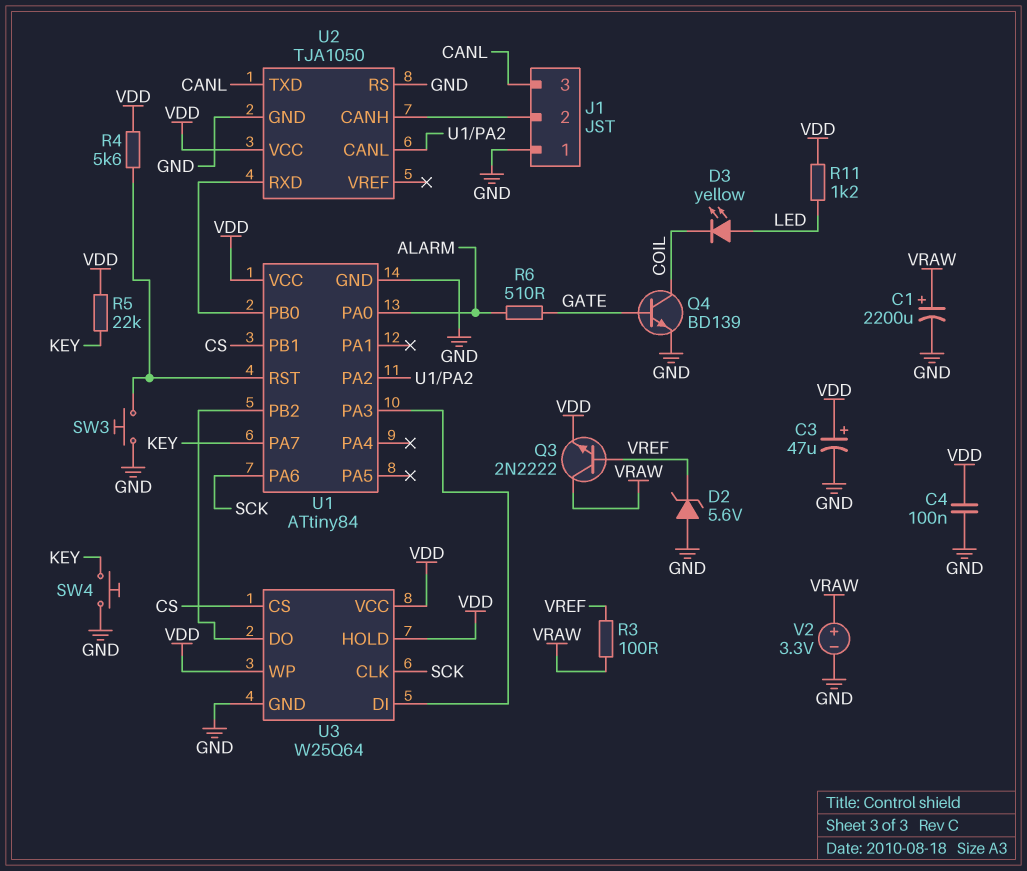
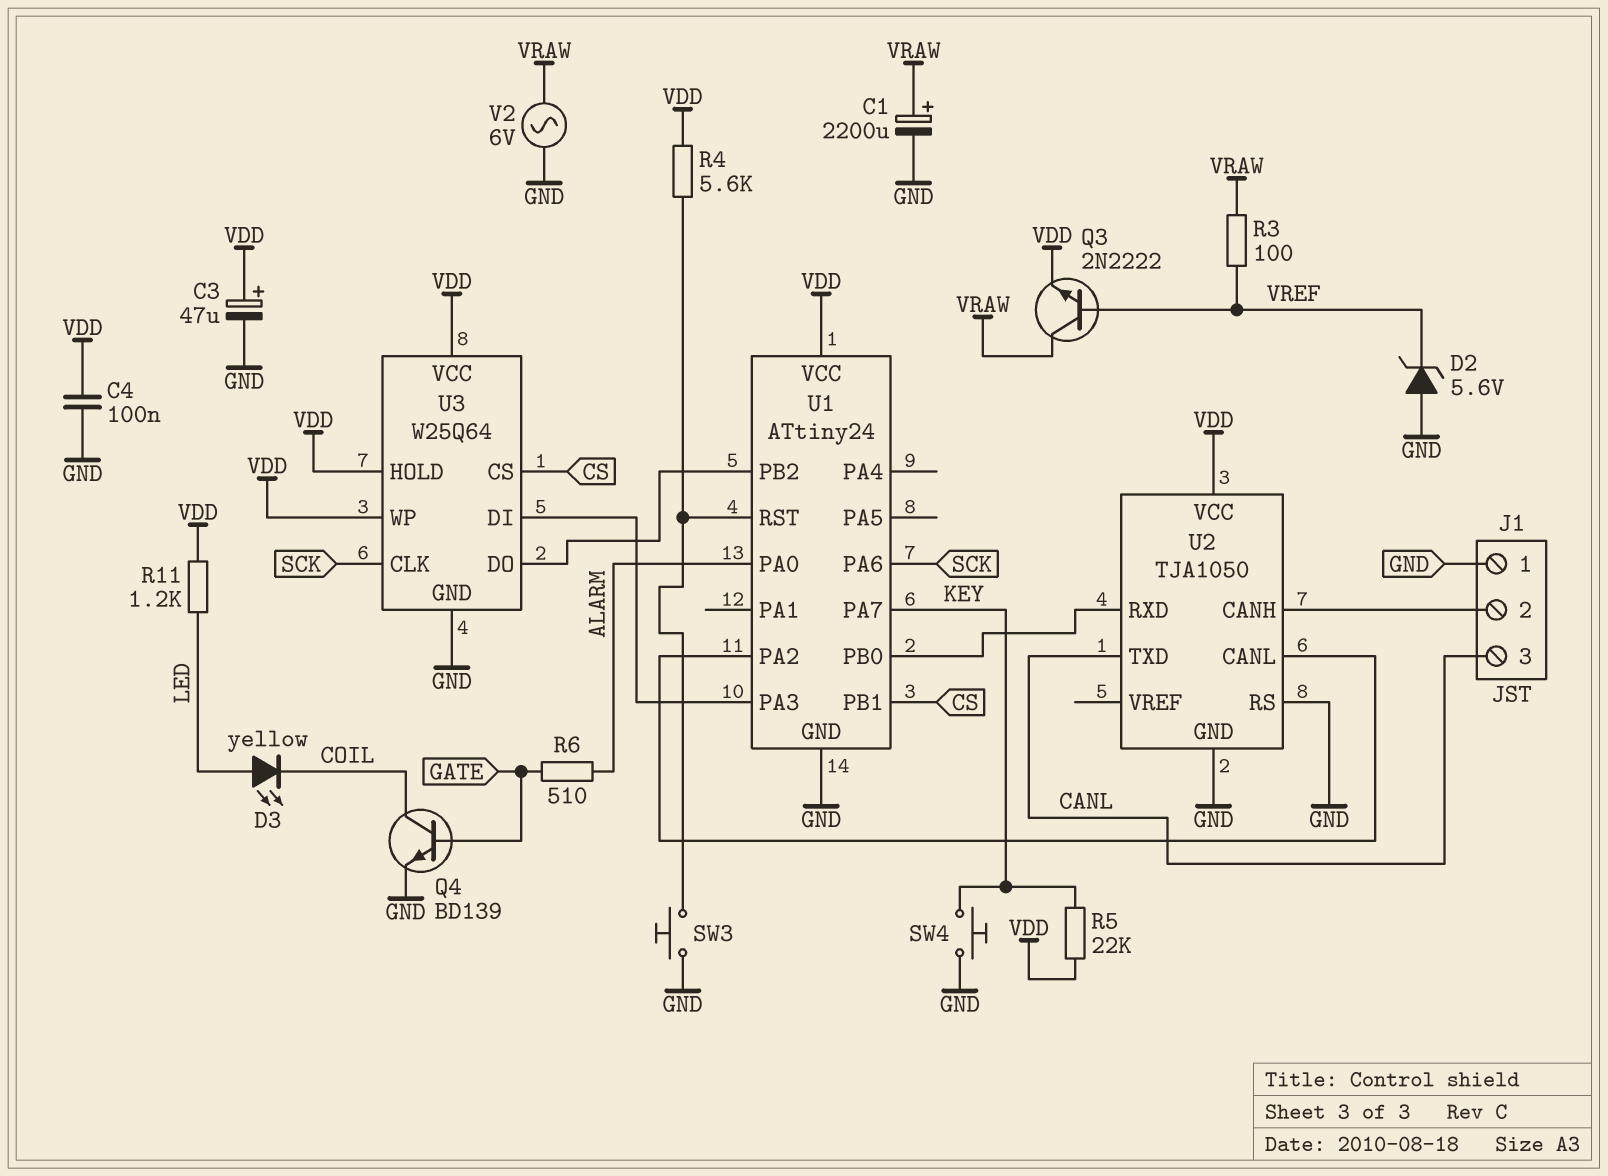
U1: ATtiny84 -> ATtiny24
V2: 3.3V (plus VRAW, minus GND) -> AC 6V (GND, VRAW)

